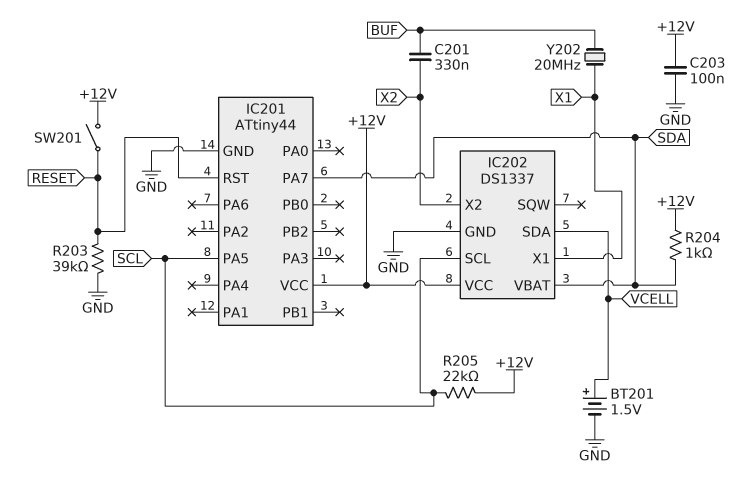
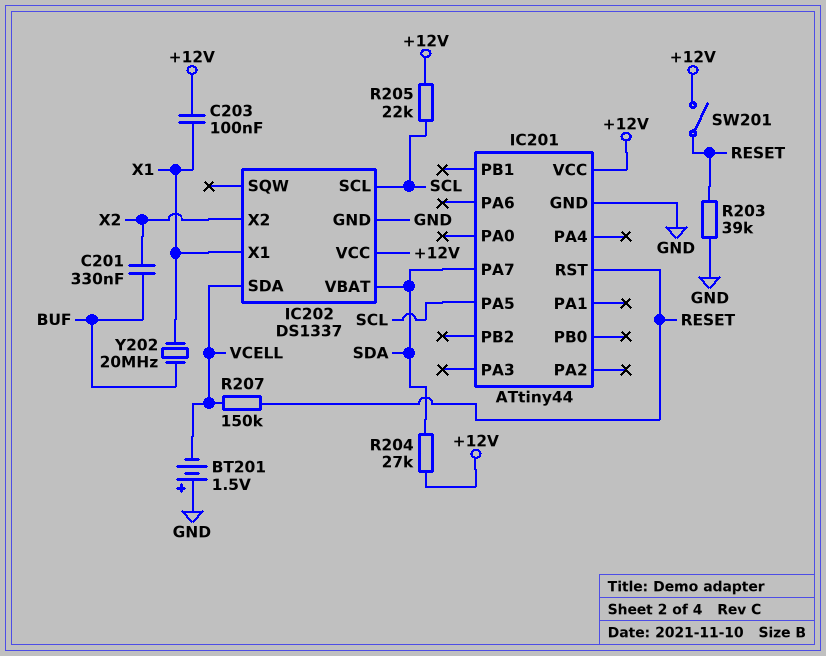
BT201: 1.5V (plus VCELL, minus GND) -> 1.5V (plus GND, minus VCELL)
C203: 100nF (+12V, GND) -> 100nF (+12V, X1)
R204: 1k (+12V, SDA) -> 27k (+12V, SDA)
R207: none -> 150k (RESET, VCELL)

